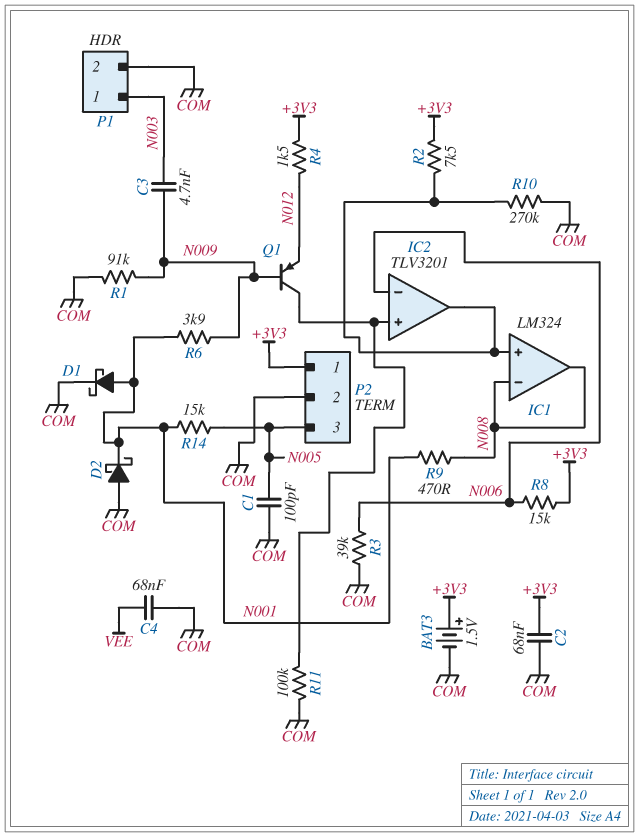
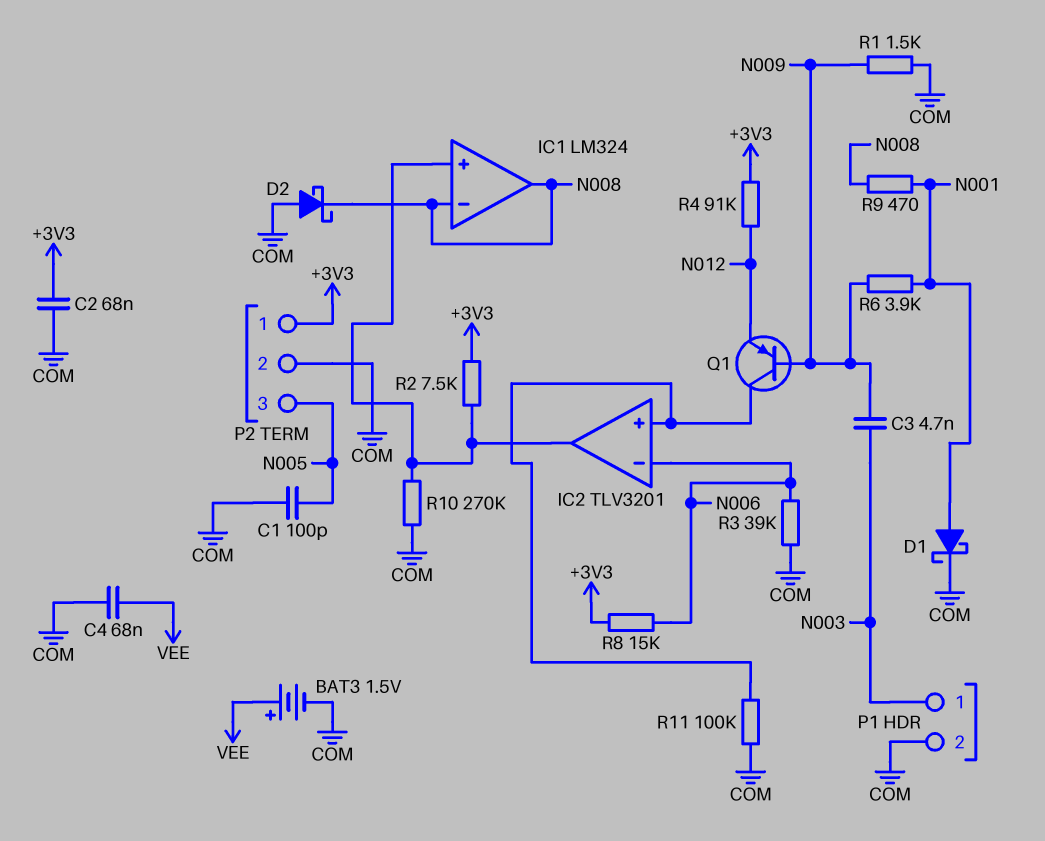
BAT3: 1.5V (plus +3V3, minus COM) -> 1.5V (plus VEE, minus COM)
D2: schottky (A COM, K N001) -> schottky (A COM, K N008)
R1: 91k (COM, N009) -> 1.5k (COM, N009)
R4: 1.5k (+3V3, N012) -> 91k (+3V3, N012)
R14: 15k (N001, N005) -> none

